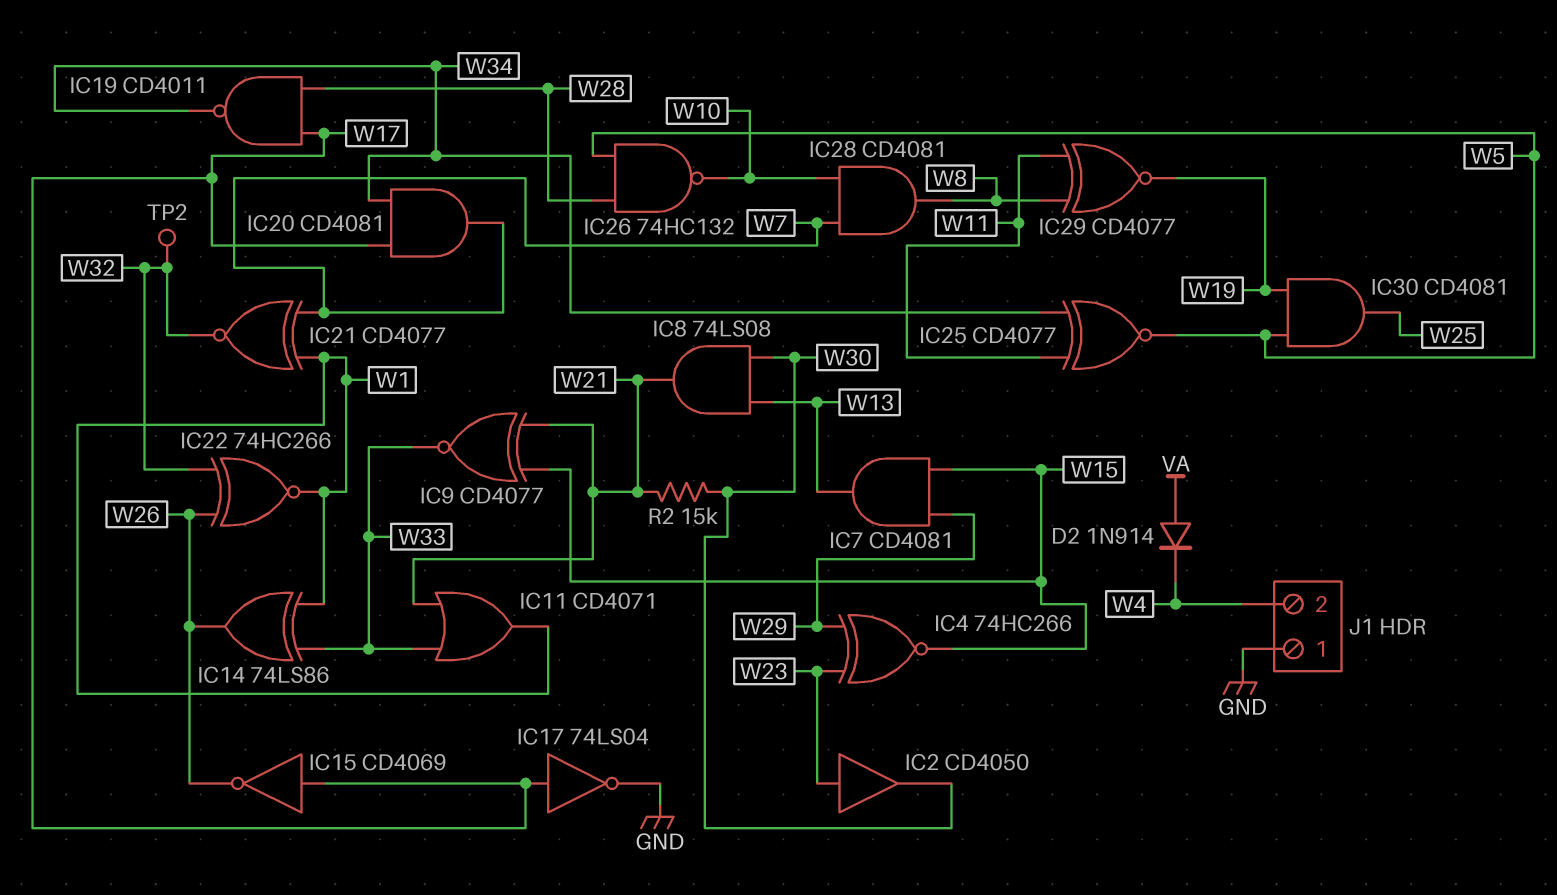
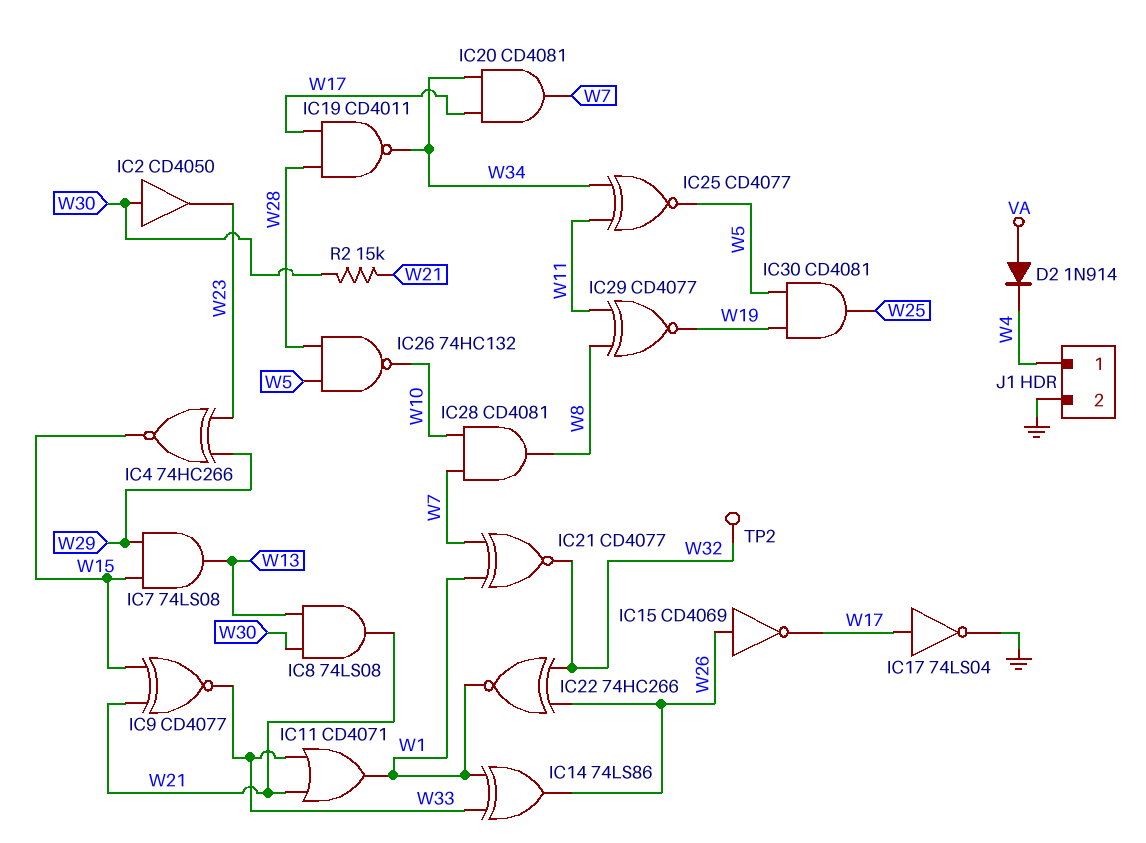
IC2: buffer CD4050 (in W23, out W30) -> buffer CD4050 (in W30, out W23)
IC7: AND CD4081 (in W15, in W29, out W13) -> AND 74LS08 (in W15, in W29, out W13)
IC15: NOT CD4069 (in W17, out W26) -> NOT CD4069 (in W26, out W17)
J1 pin 1: GND -> W4
J1 pin 2: W4 -> GND

